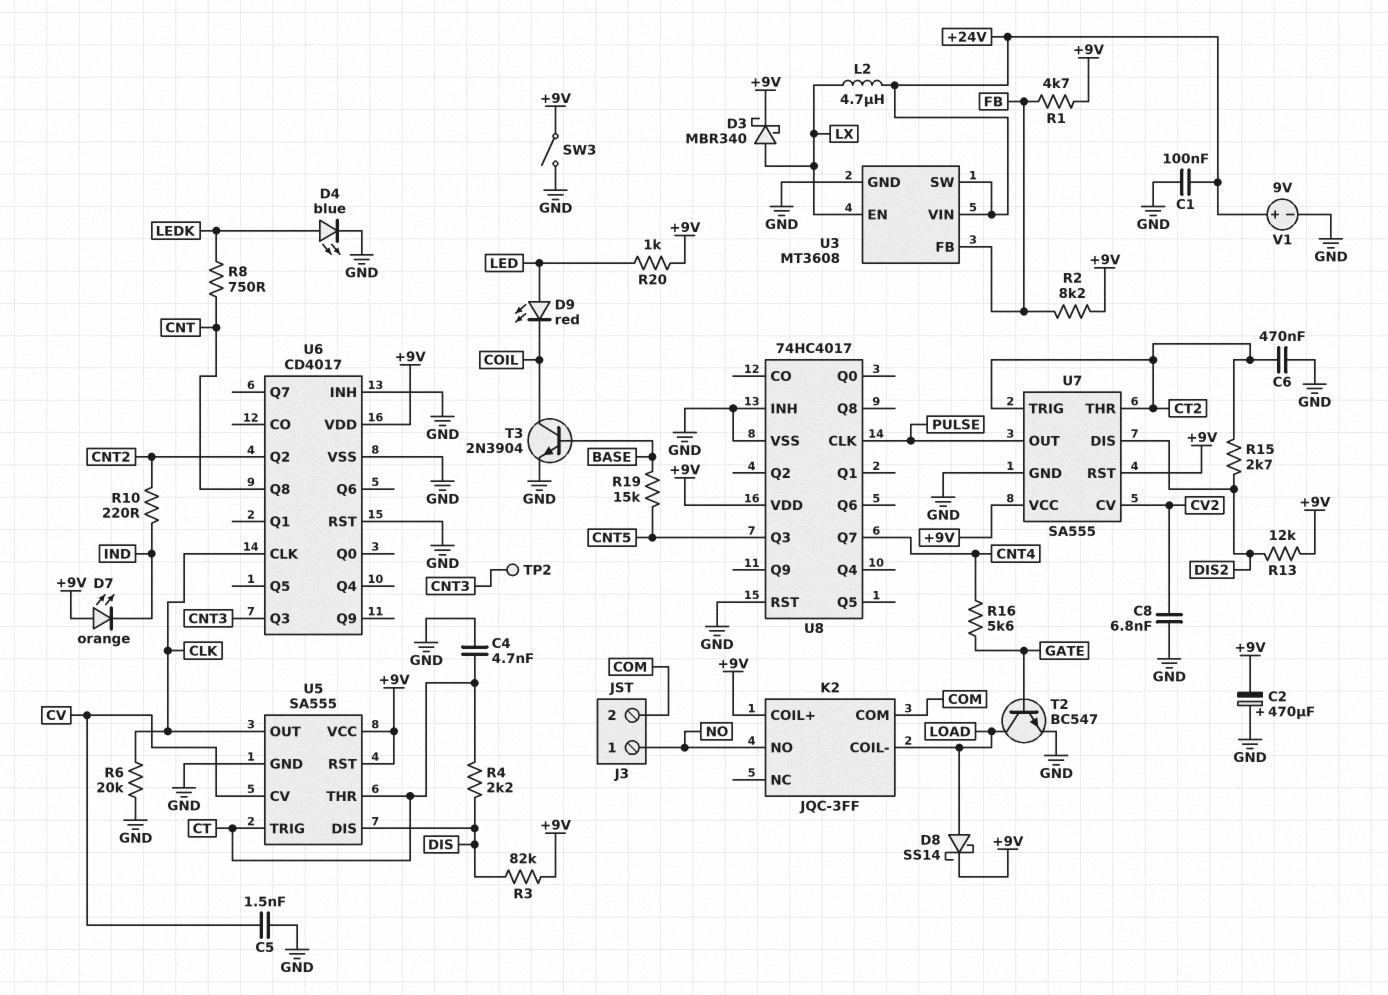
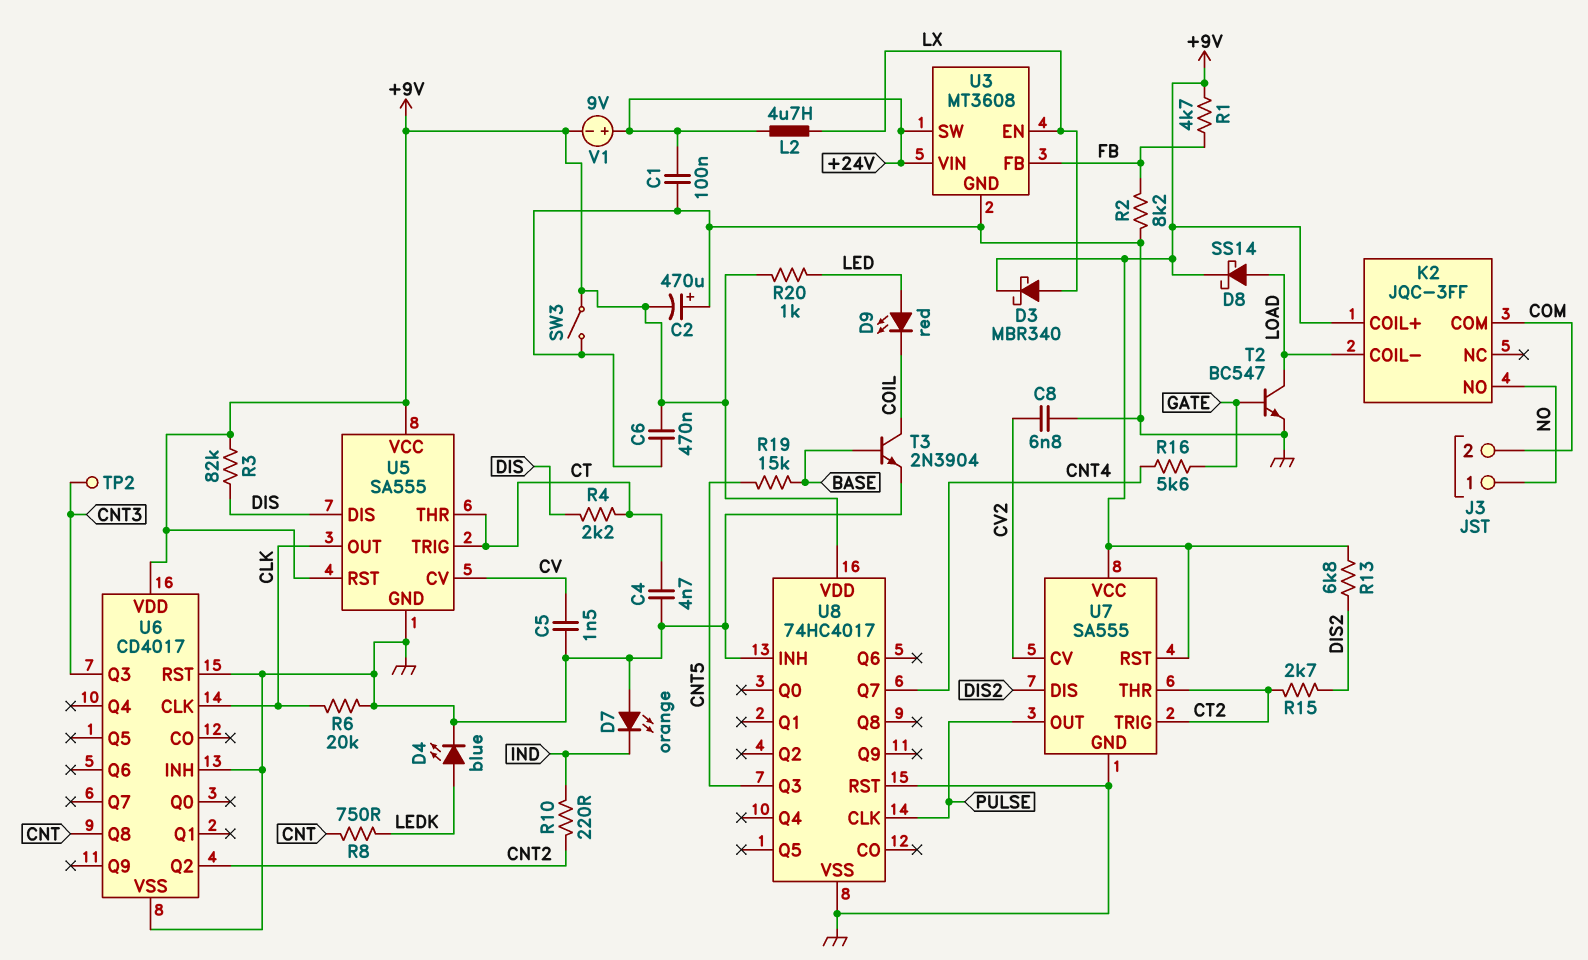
C6: 470nF (CT2, GND) -> 470nF (+9V, GND)
D7: LED orange (A +9V, K IND) -> LED orange (A GND, K IND)
R2: 8.2k (+9V, FB) -> 8.2k (FB, GND)
R13: 12k (+9V, DIS2) -> 6.8k (+9V, DIS2)
V1: 9V (plus +24V, minus GND) -> 9V (plus +24V, minus +9V)

